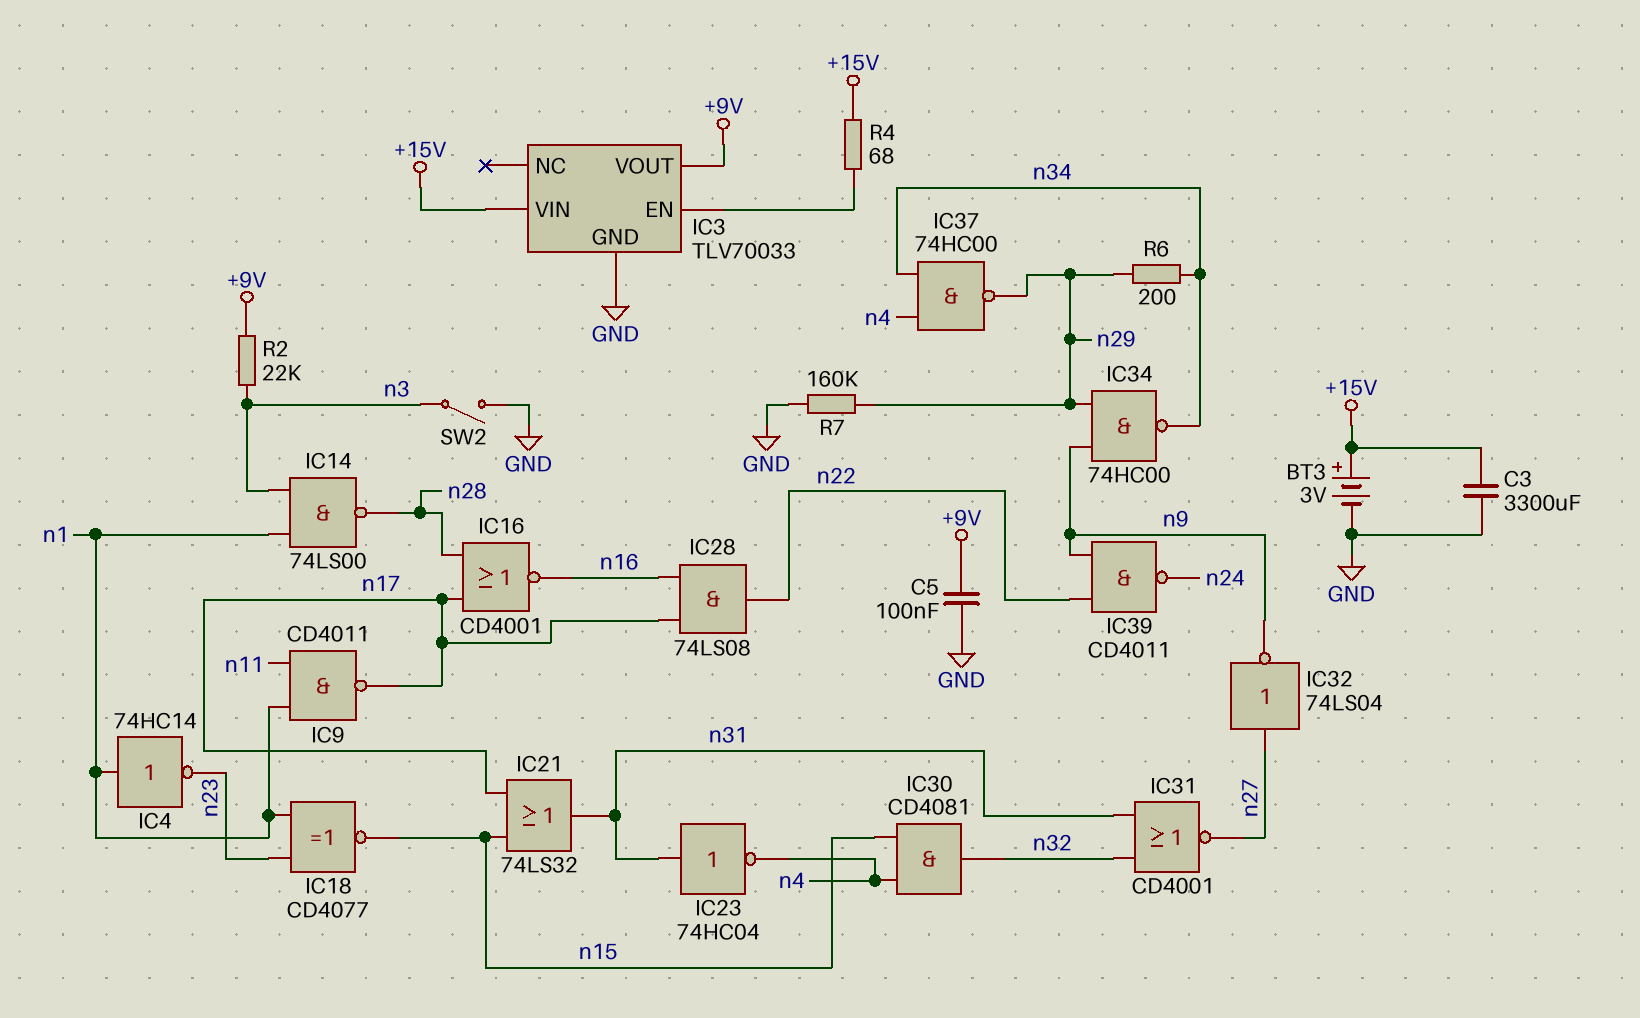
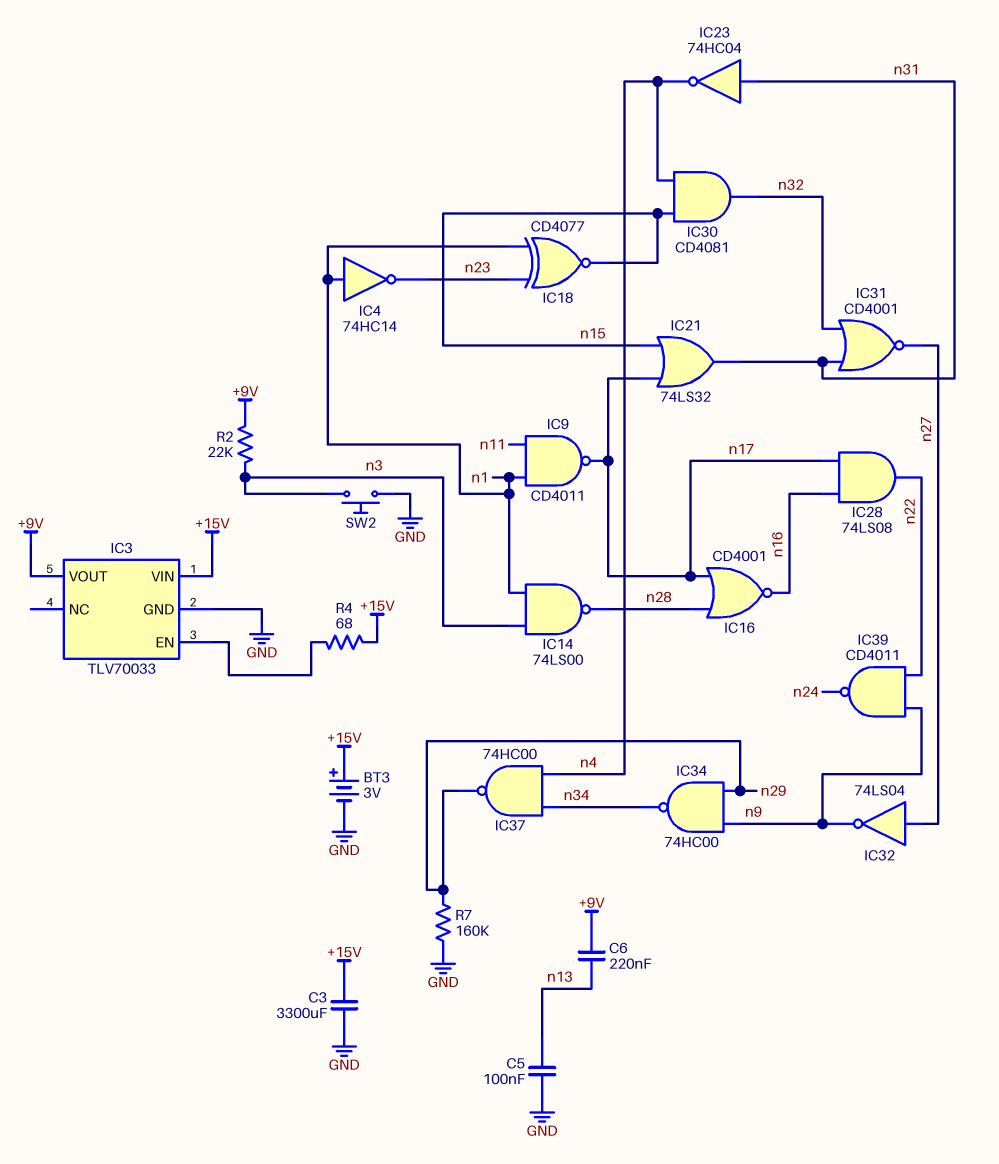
C5: 100nF (+9V, GND) -> 100nF (GND, n13)
C6: none -> 220nF (+9V, n13)
R6: 200 (n29, n34) -> none
SW2: switch (GND, n3) -> button (GND, n3)

